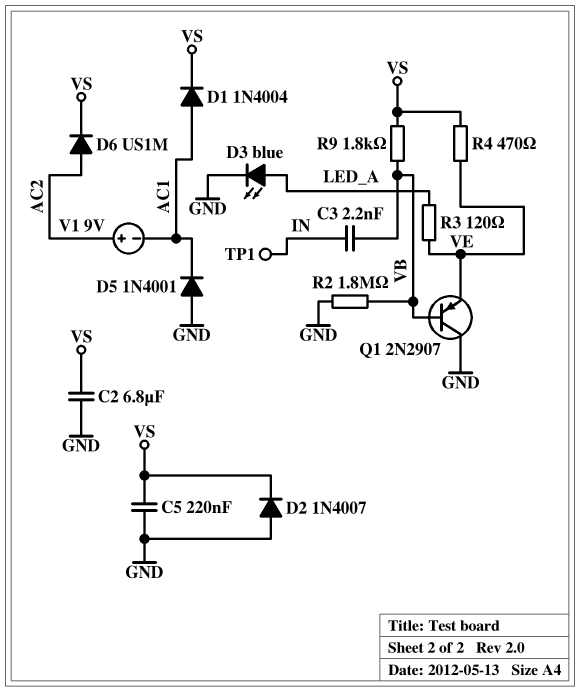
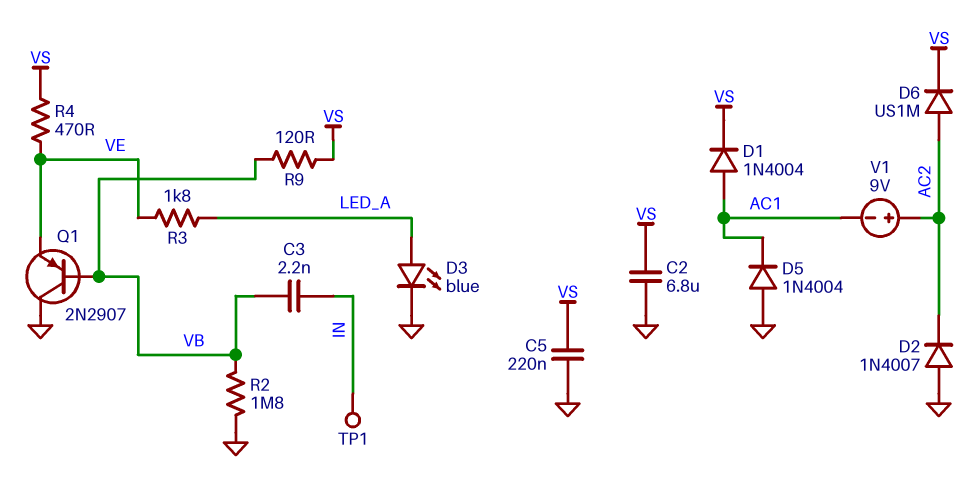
D2: diode 1N4007 (A GND, K VS) -> diode 1N4007 (A GND, K AC2)
D5: diode 1N4001 (A GND, K AC1) -> diode 1N4004 (A GND, K AC1)
R3: 120 (LED_A, VE) -> 1.8k (LED_A, VE)
R9: 1.8k (VB, VS) -> 120 (VB, VS)

